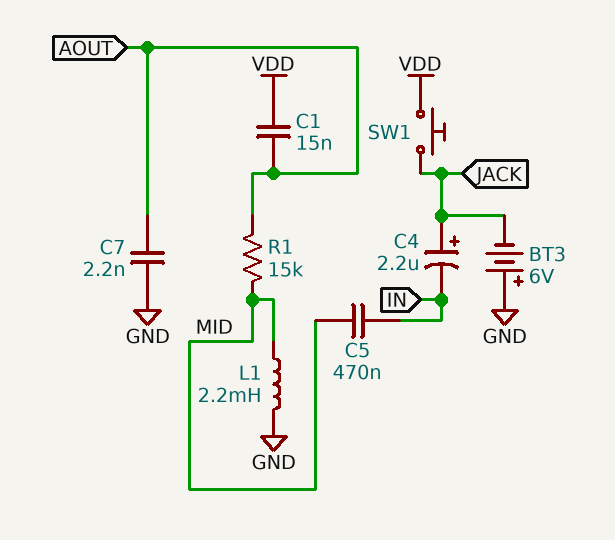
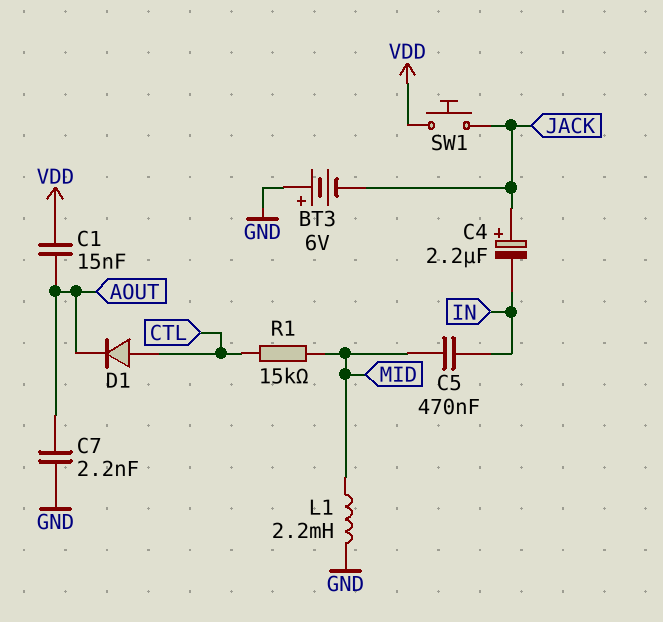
D1: none -> diode (A CTL, K AOUT)
R1: 15k (AOUT, MID) -> 15k (CTL, MID)

